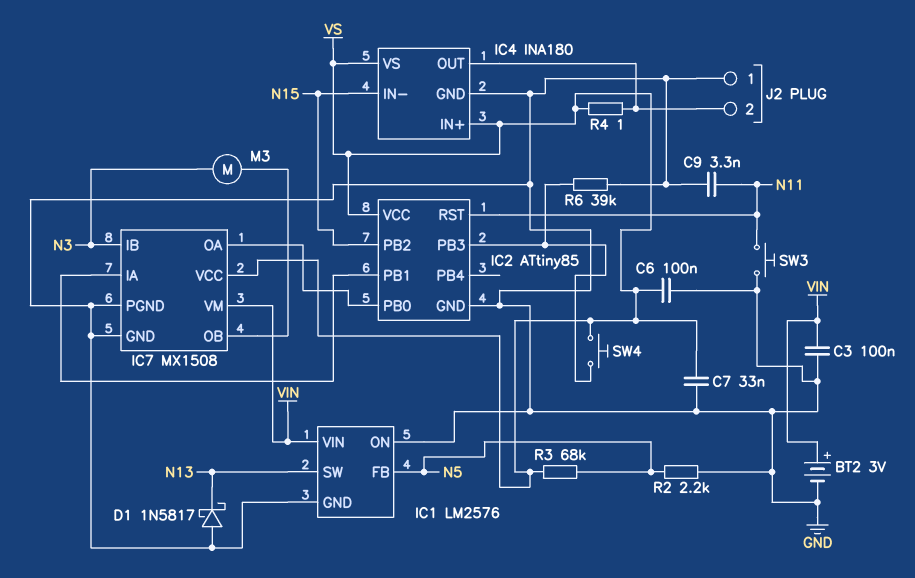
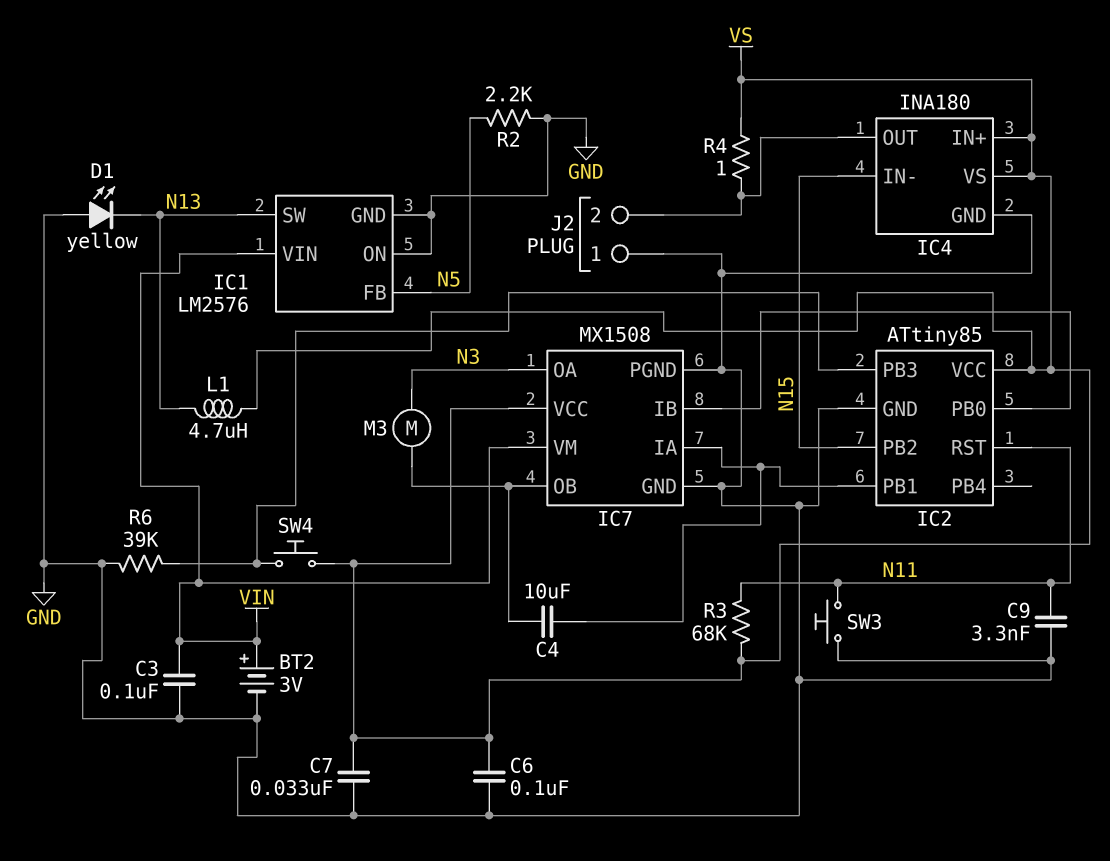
C4: none -> 10uF (IC2/PB1, IC7/OB)
D1: schottky 1N5817 (A GND, K N13) -> LED yellow (A GND, K N13)
IC7 pin IB: N3 -> IC2/PB0
IC7 pin OA: IC2/PB0 -> N3
L1: none -> 4.7uH (N13, VS)
R3: 68k (N5, VS) -> 68k (N11, VS)

